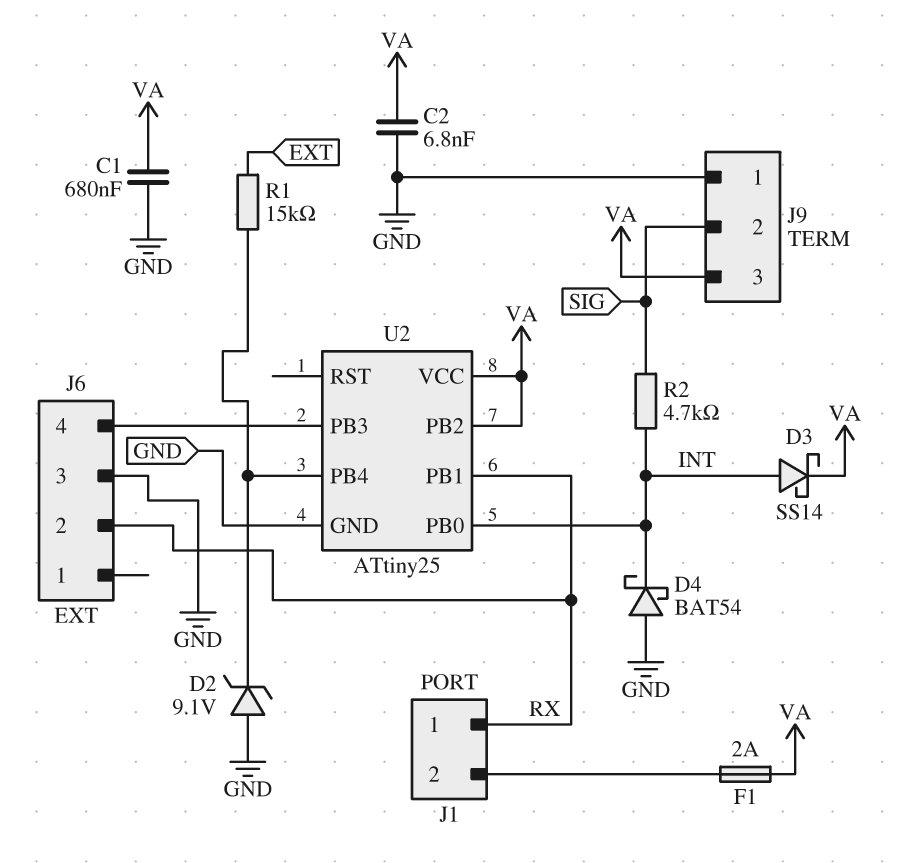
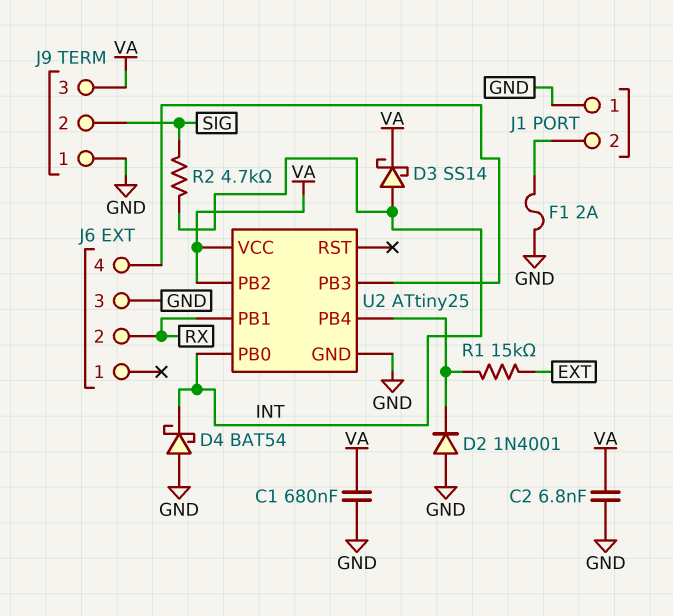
D2: zener 9.1V (A GND, K U2/PB4) -> diode 1N4001 (A GND, K U2/PB4)
F1: 2A (J1/2, VA) -> 2A (GND, J1/2)
J1 pin 1: RX -> GND

